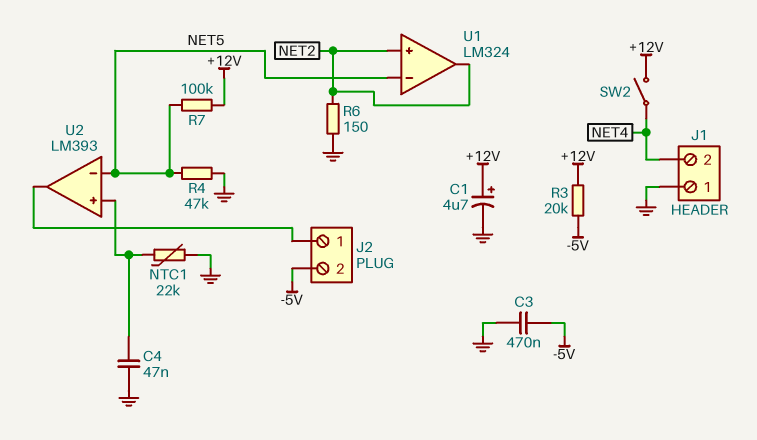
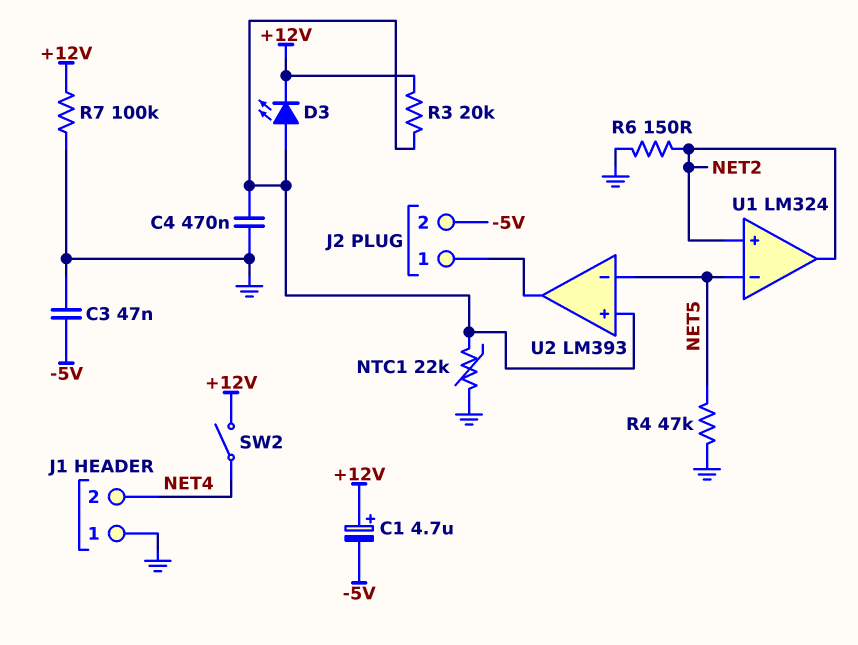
C1: 4.7uF (plus +12V, minus GND) -> 4.7uF (plus +12V, minus -5V)
C3: 470nF (-5V, GND) -> 47nF (-5V, GND)
C4: 47nF (GND, U2/in+) -> 470nF (GND, U2/in+)
D3: none -> LED (A U2/in+, K +12V)
R3: 20k (+12V, -5V) -> 20k (+12V, U2/in+)
R7: 100k (+12V, NET5) -> 100k (+12V, GND)

